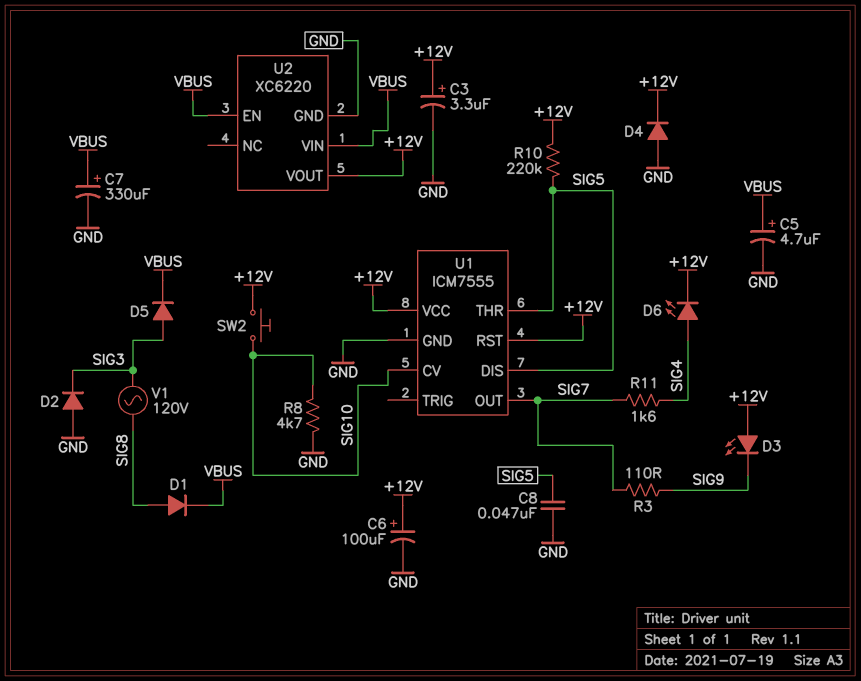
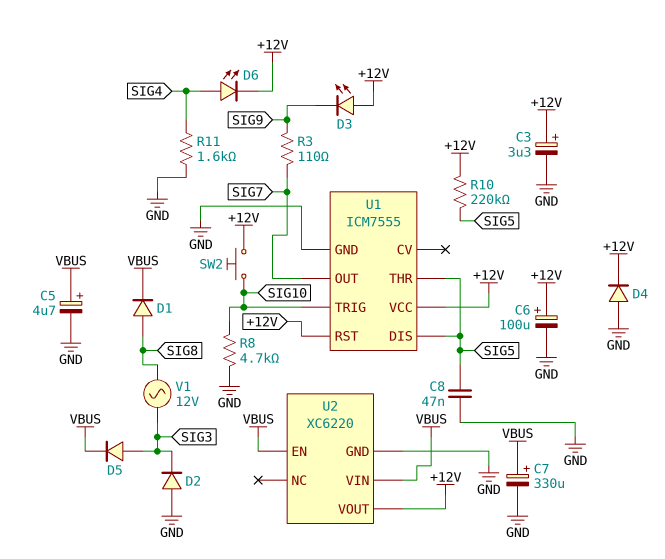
R11: 1.6k (SIG4, SIG7) -> 1.6k (GND, SIG4)
U1 pin CV: SIG10 -> none
U1 pin TRIG: none -> SIG10
V1: AC 120V (SIG3, SIG8) -> AC 12V (SIG3, SIG8)

